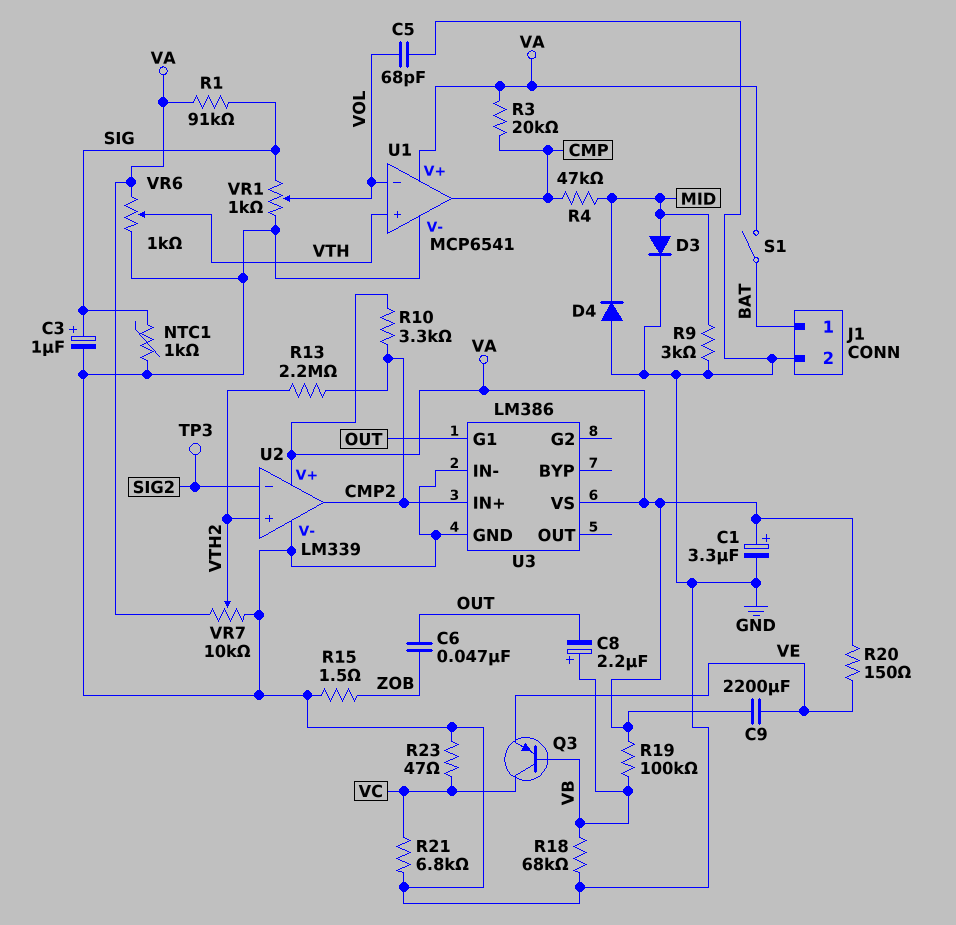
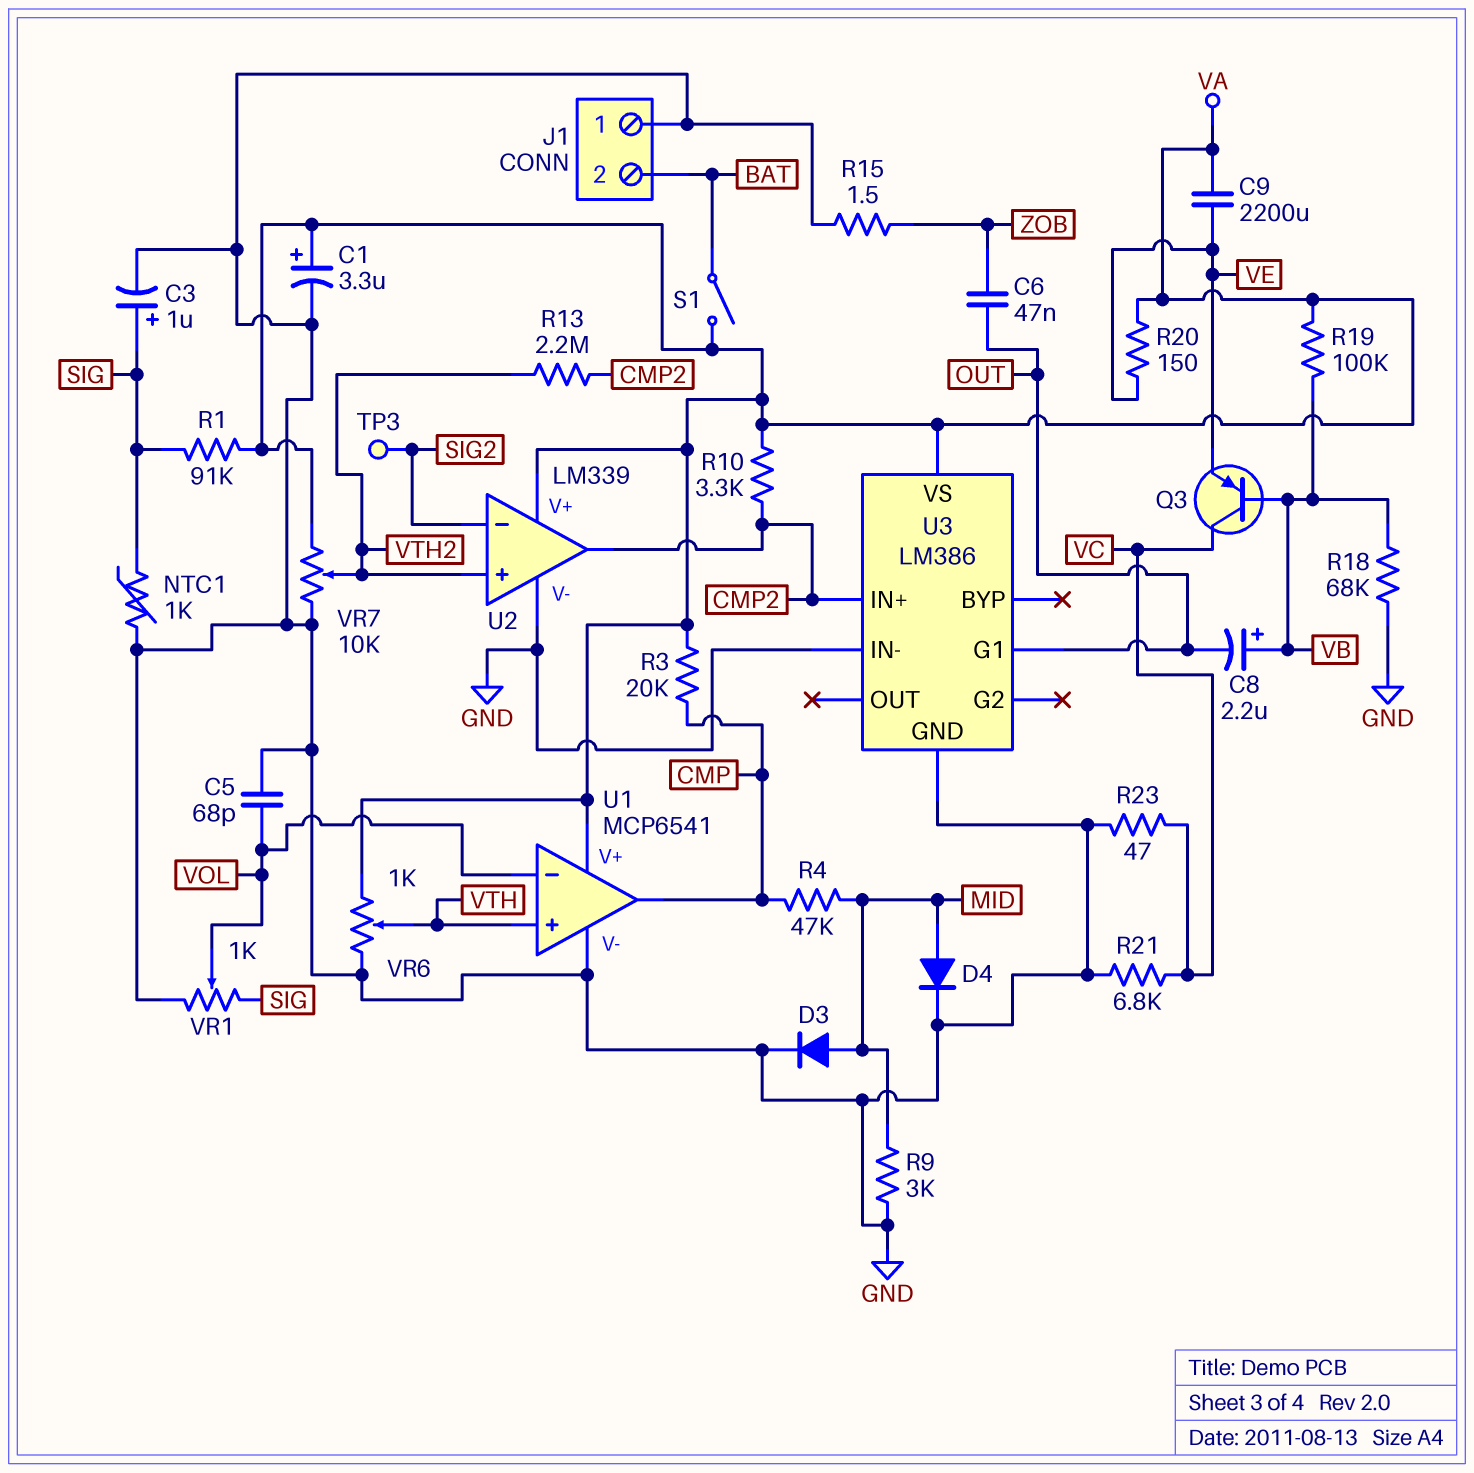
D4: diode (A GND, K MID) -> diode (A MID, K GND)
J1 pin 1: BAT -> GND
J1 pin 2: GND -> BAT

